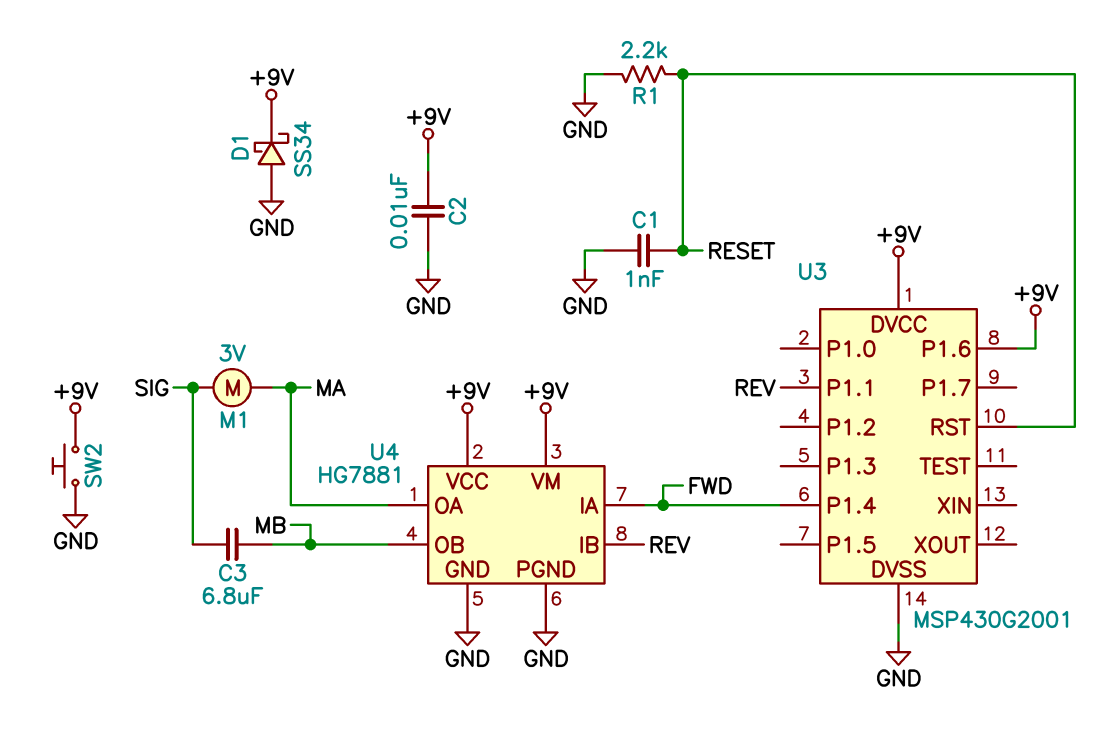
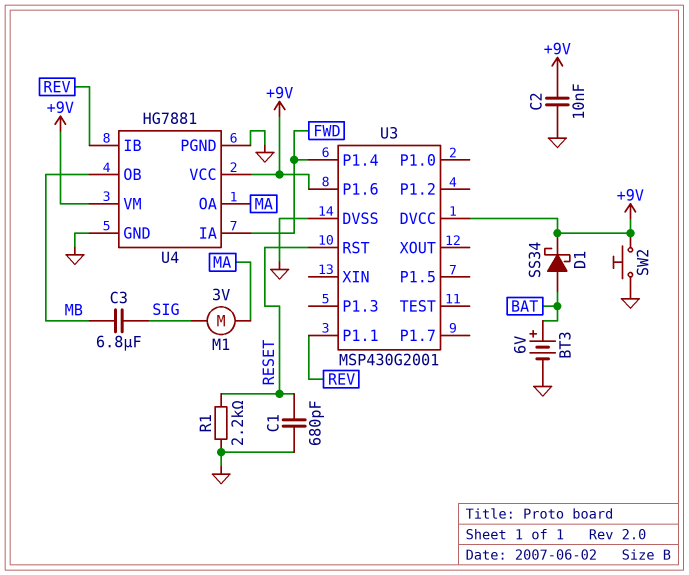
BT3: none -> 6V (plus BAT, minus GND)
C1: 1nF (GND, RESET) -> 680pF (GND, RESET)
D1: schottky SS34 (A GND, K +9V) -> schottky SS34 (A BAT, K +9V)

